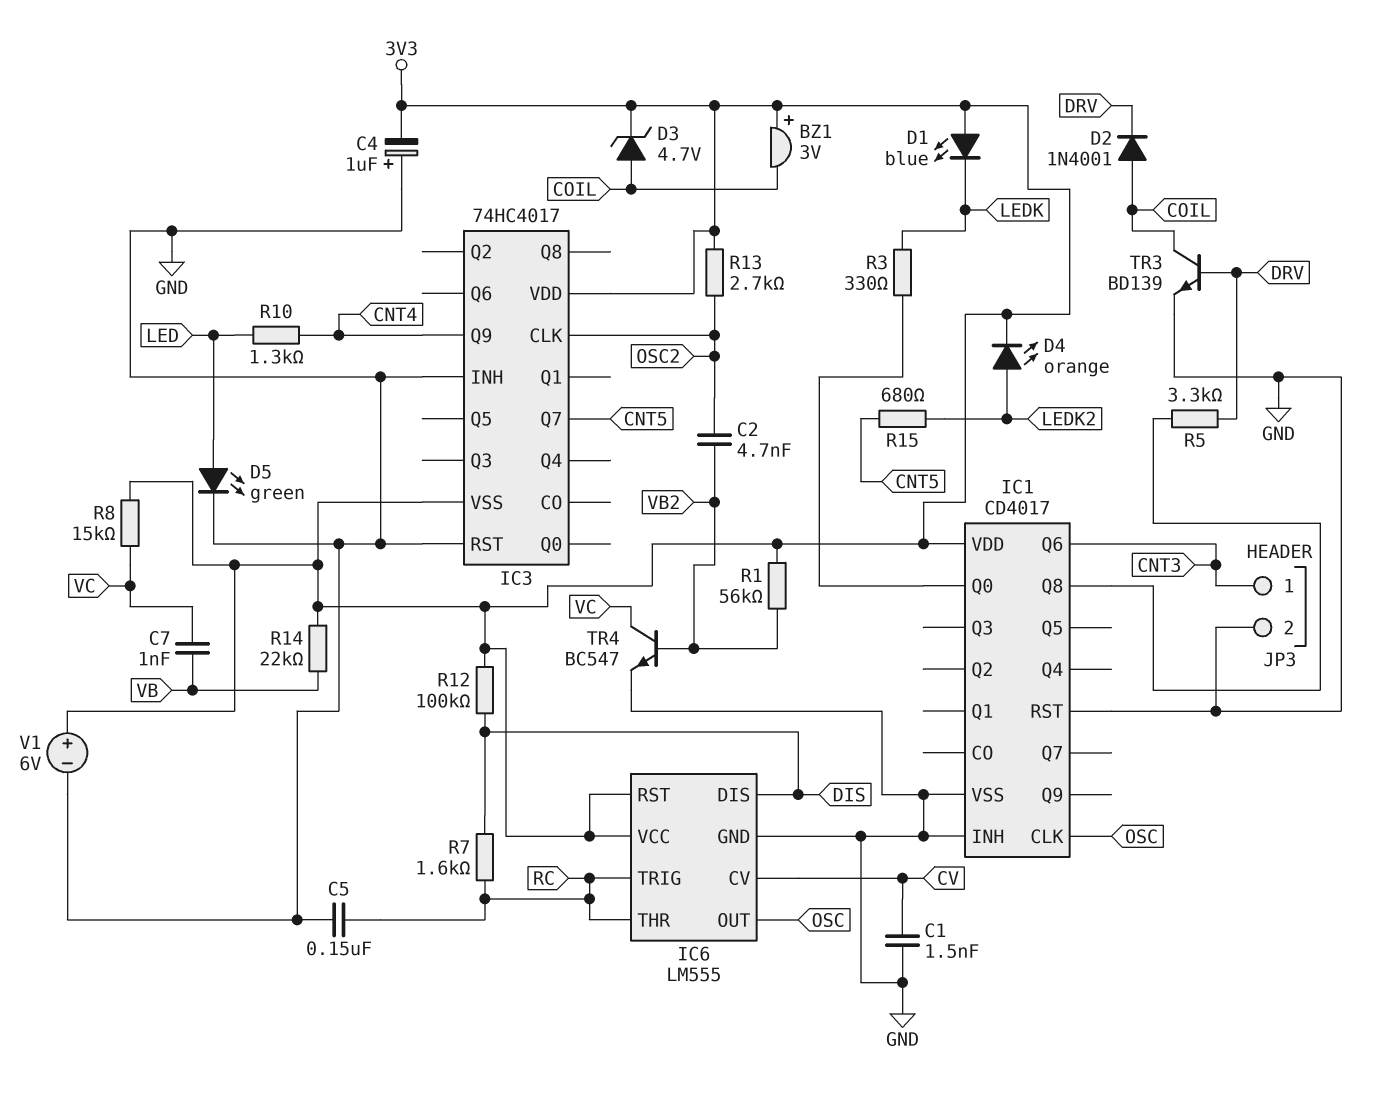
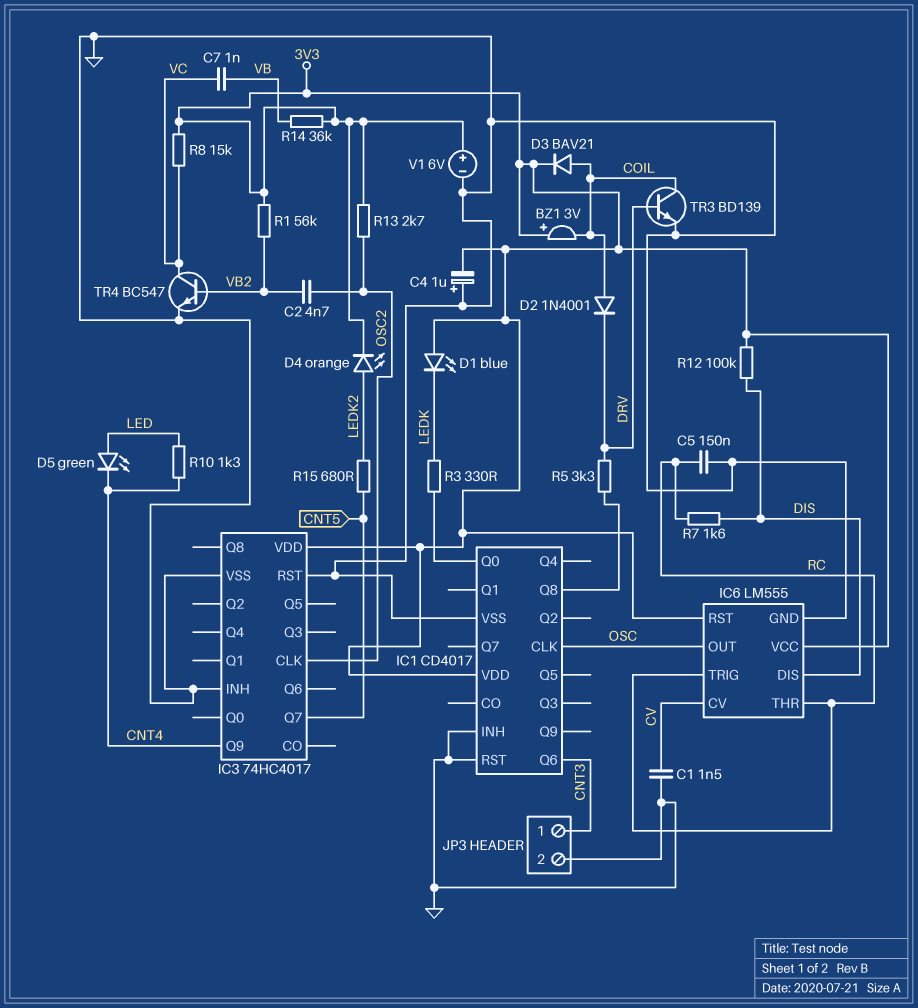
D3: zener 4.7V (A COIL, K 3V3) -> diode BAV21 (A COIL, K 3V3)
D5: LED green (A LED, K GND) -> LED green (A LED, K CNT4)
IC3 pin VSS: 3V3 -> GND
R14: 22k (3V3, VB) -> 36k (3V3, VB)

